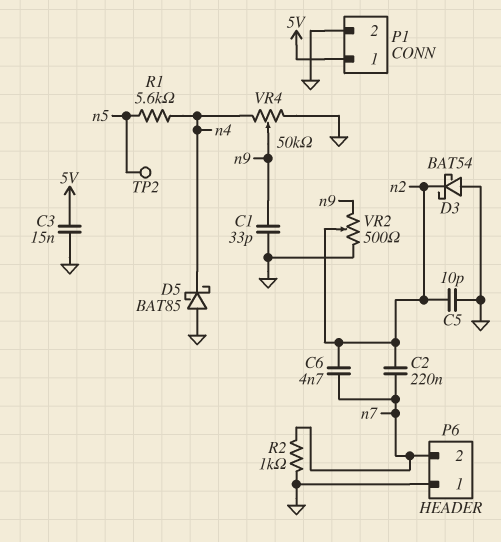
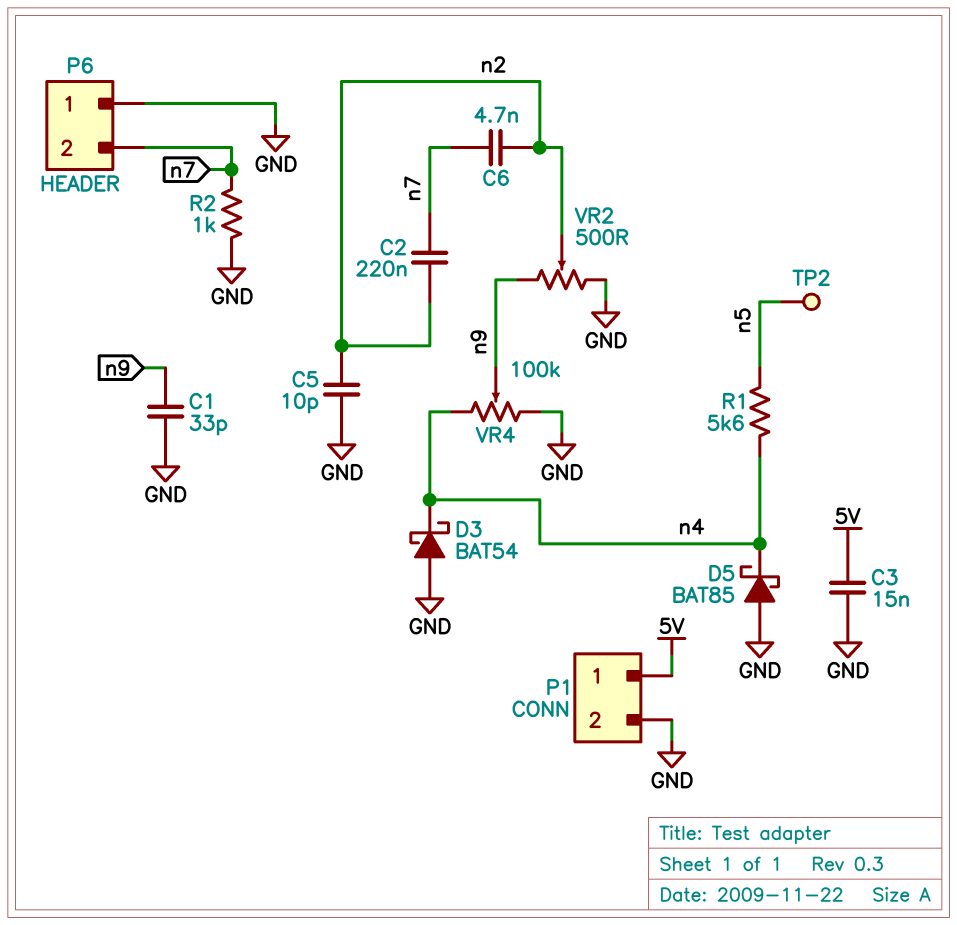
D3: schottky BAT54 (A GND, K n2) -> schottky BAT54 (A GND, K n4)
VR4: 50k (GND, n4, wiper n9) -> 100k (GND, n4, wiper n9)

